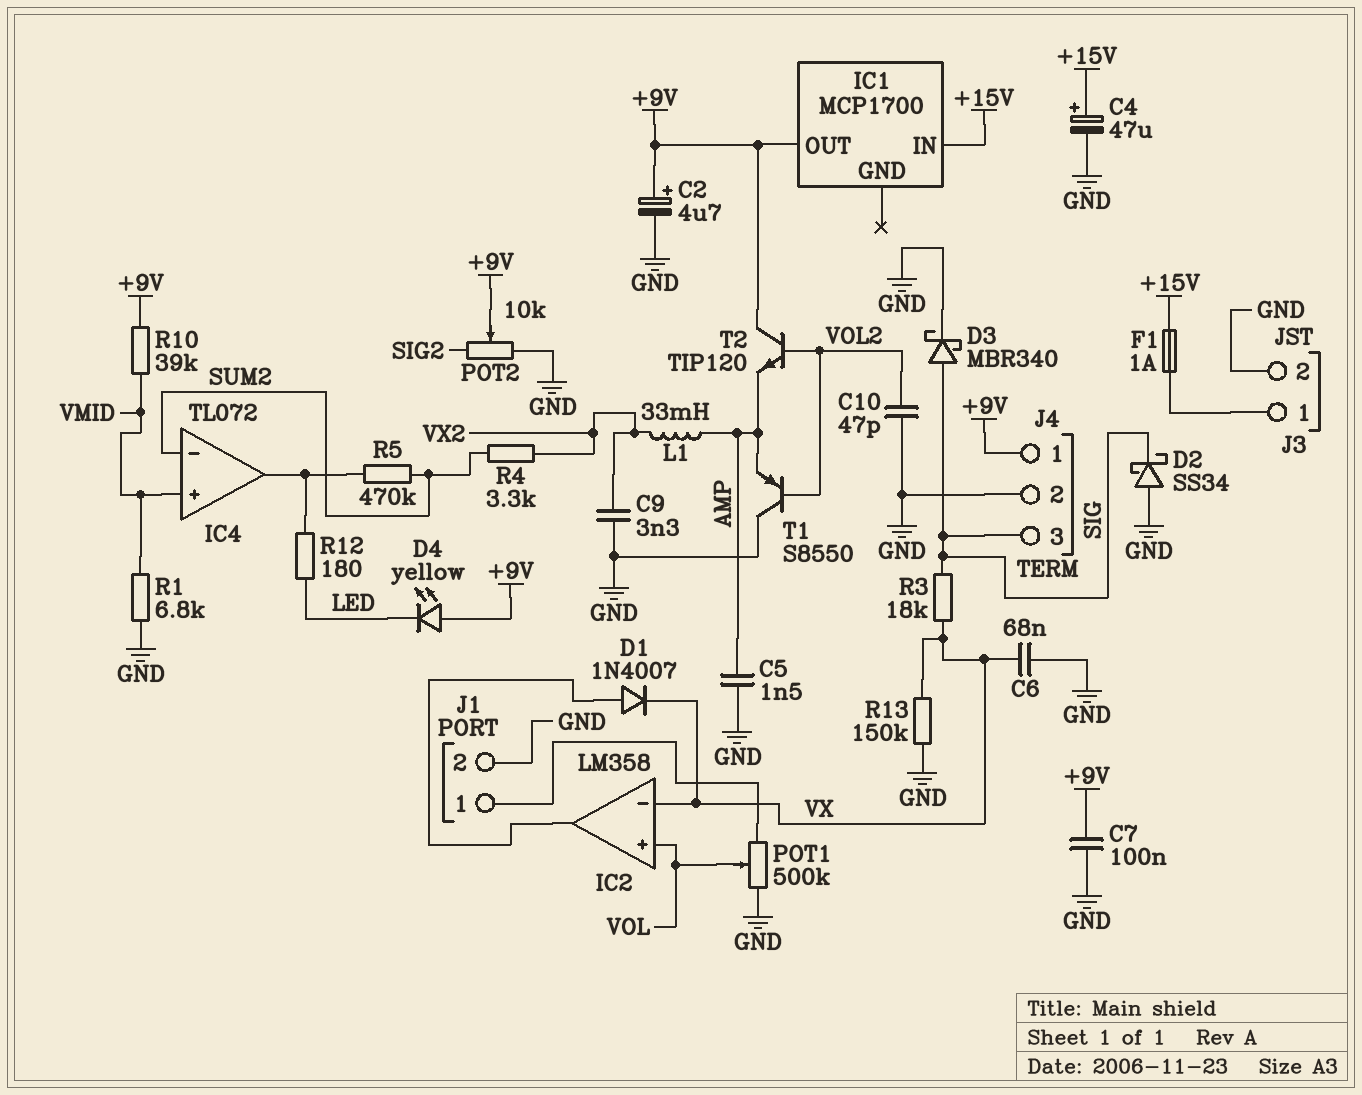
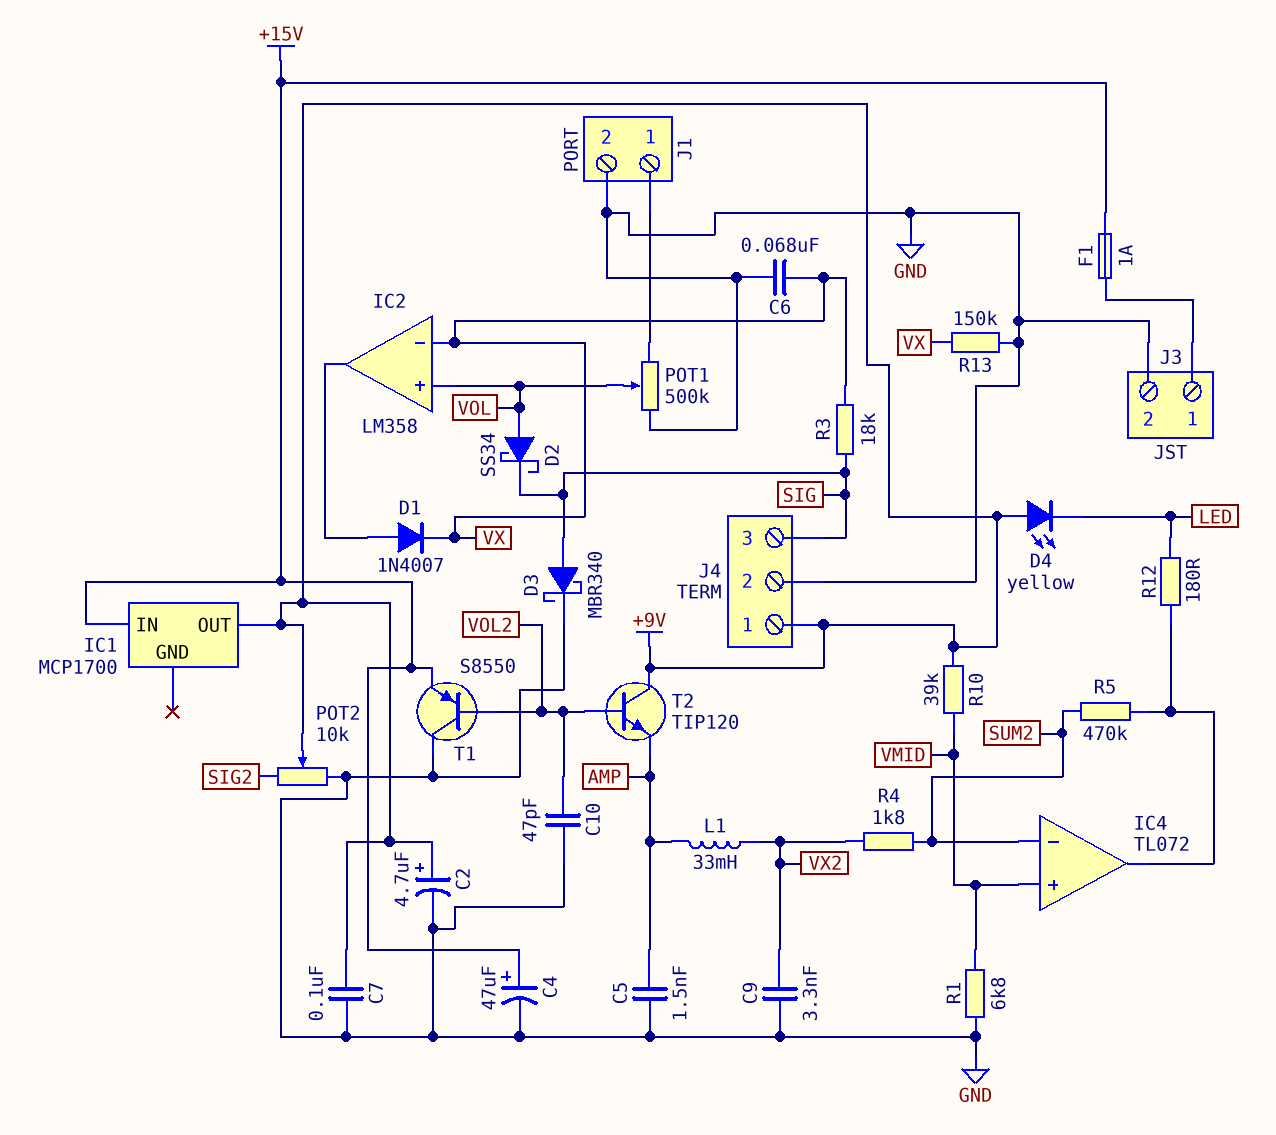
D2: schottky SS34 (A GND, K SIG) -> schottky SS34 (A VOL, K SIG)
R4: 3.3k (SUM2, VX2) -> 1.8k (SUM2, VX2)
T1: PNP S8550 (B VOL2, C GND, E AMP) -> PNP S8550 (B VOL2, C GND, E +15V)

